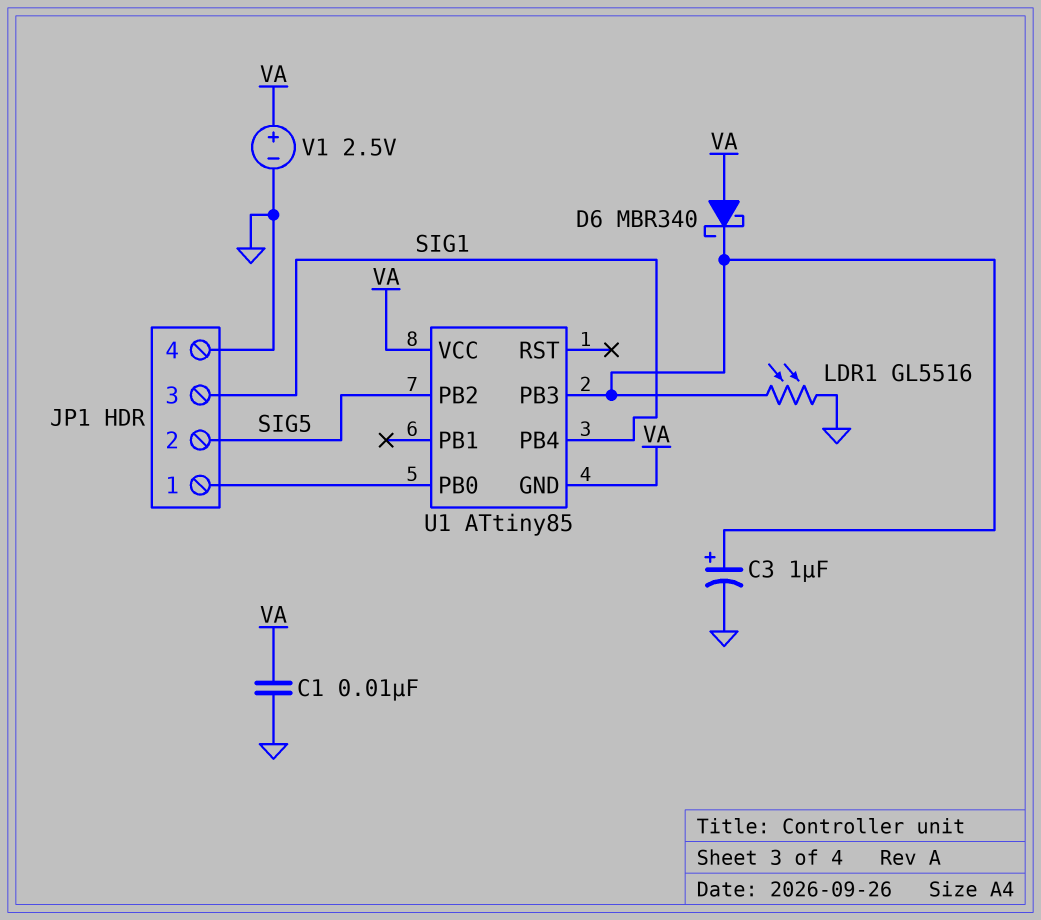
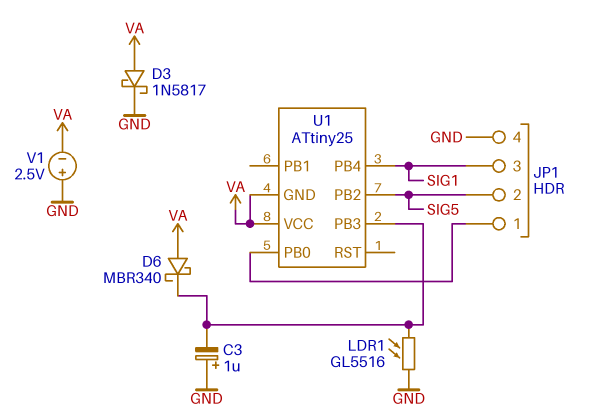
C1: 10nF (GND, VA) -> none
C3: 1uF (plus U1/PB3, minus GND) -> 1uF (plus GND, minus U1/PB3)
D3: none -> schottky 1N5817 (A VA, K GND)
U1: ATtiny85 -> ATtiny25
V1: 2.5V (plus VA, minus GND) -> 2.5V (plus GND, minus VA)

